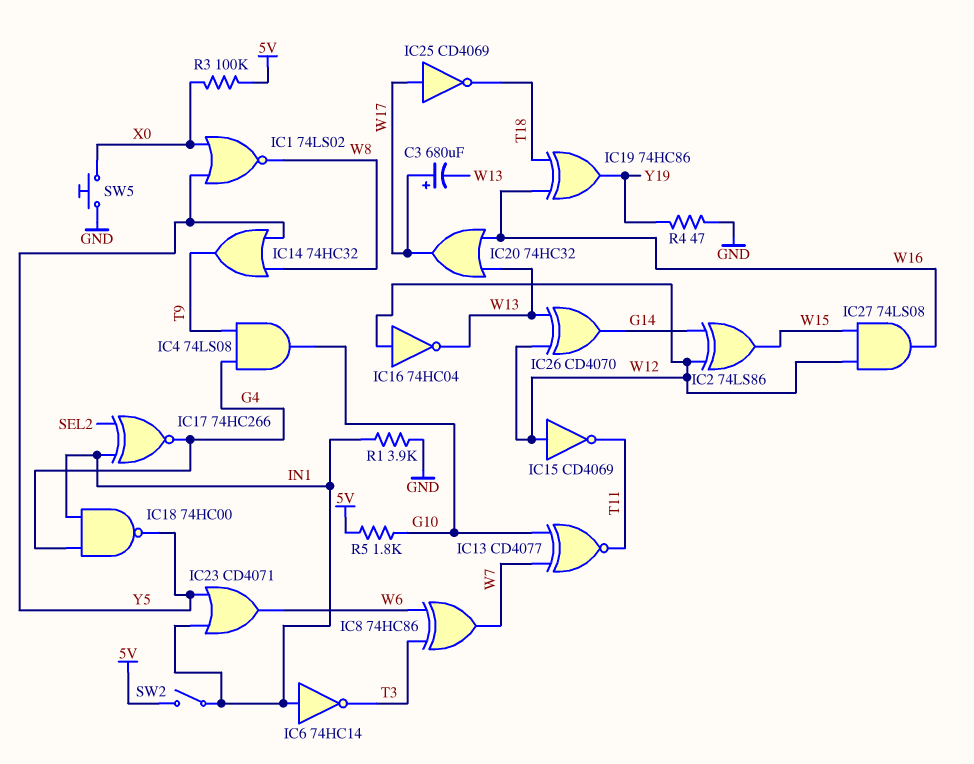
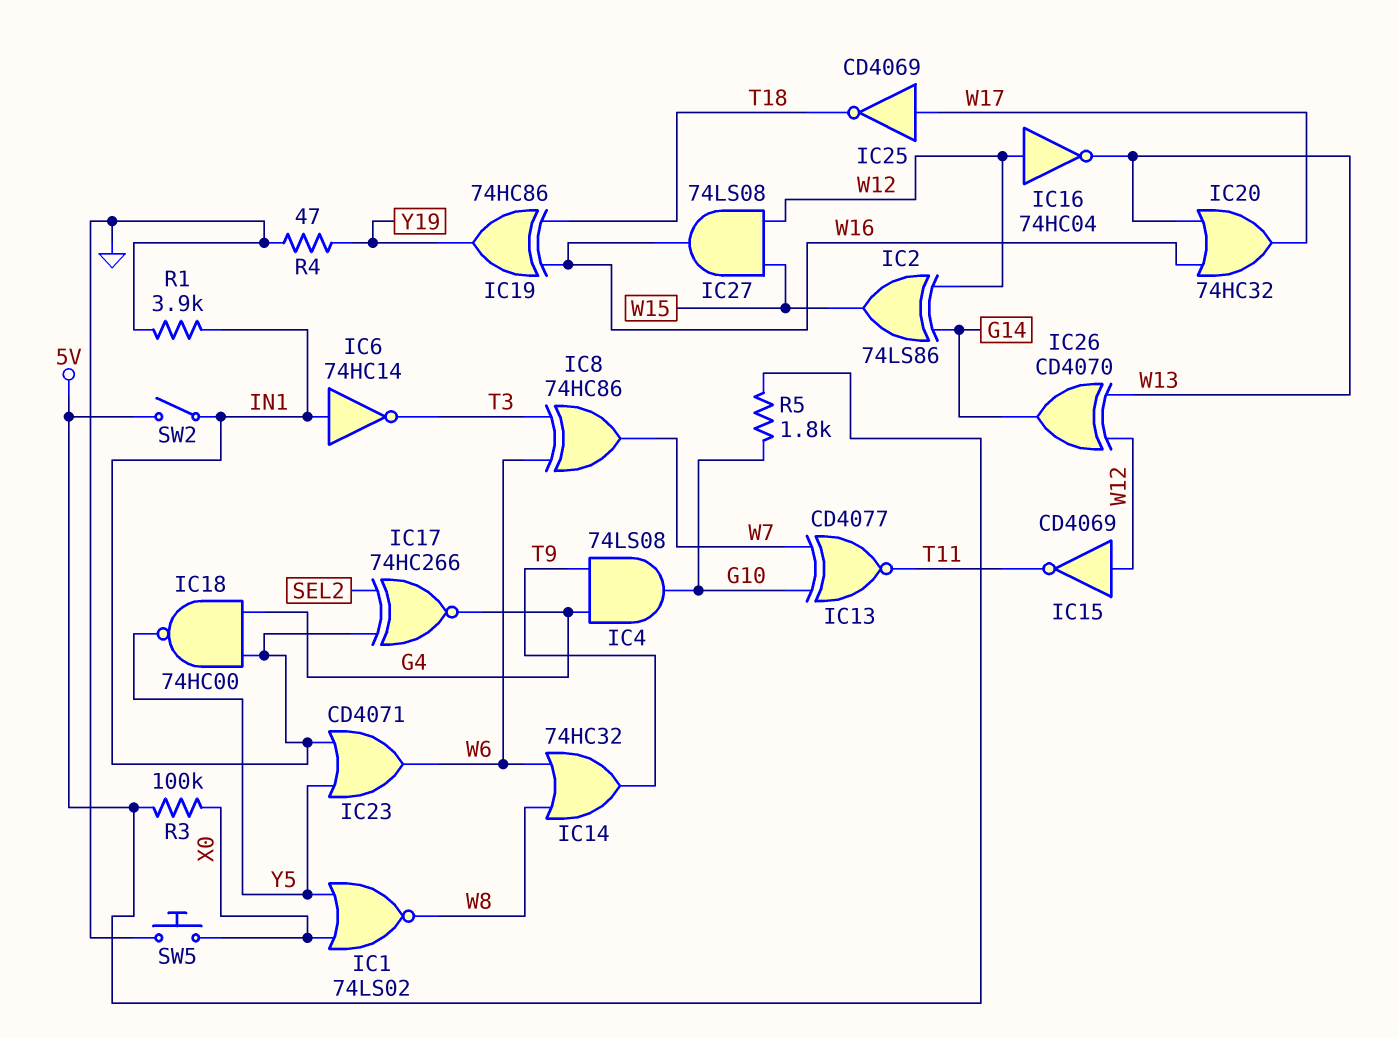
C3: 680uF (plus W17, minus W13) -> none
IC14: OR 74HC32 (in W8, in Y5, out T9) -> OR 74HC32 (in W6, in W8, out T9)

